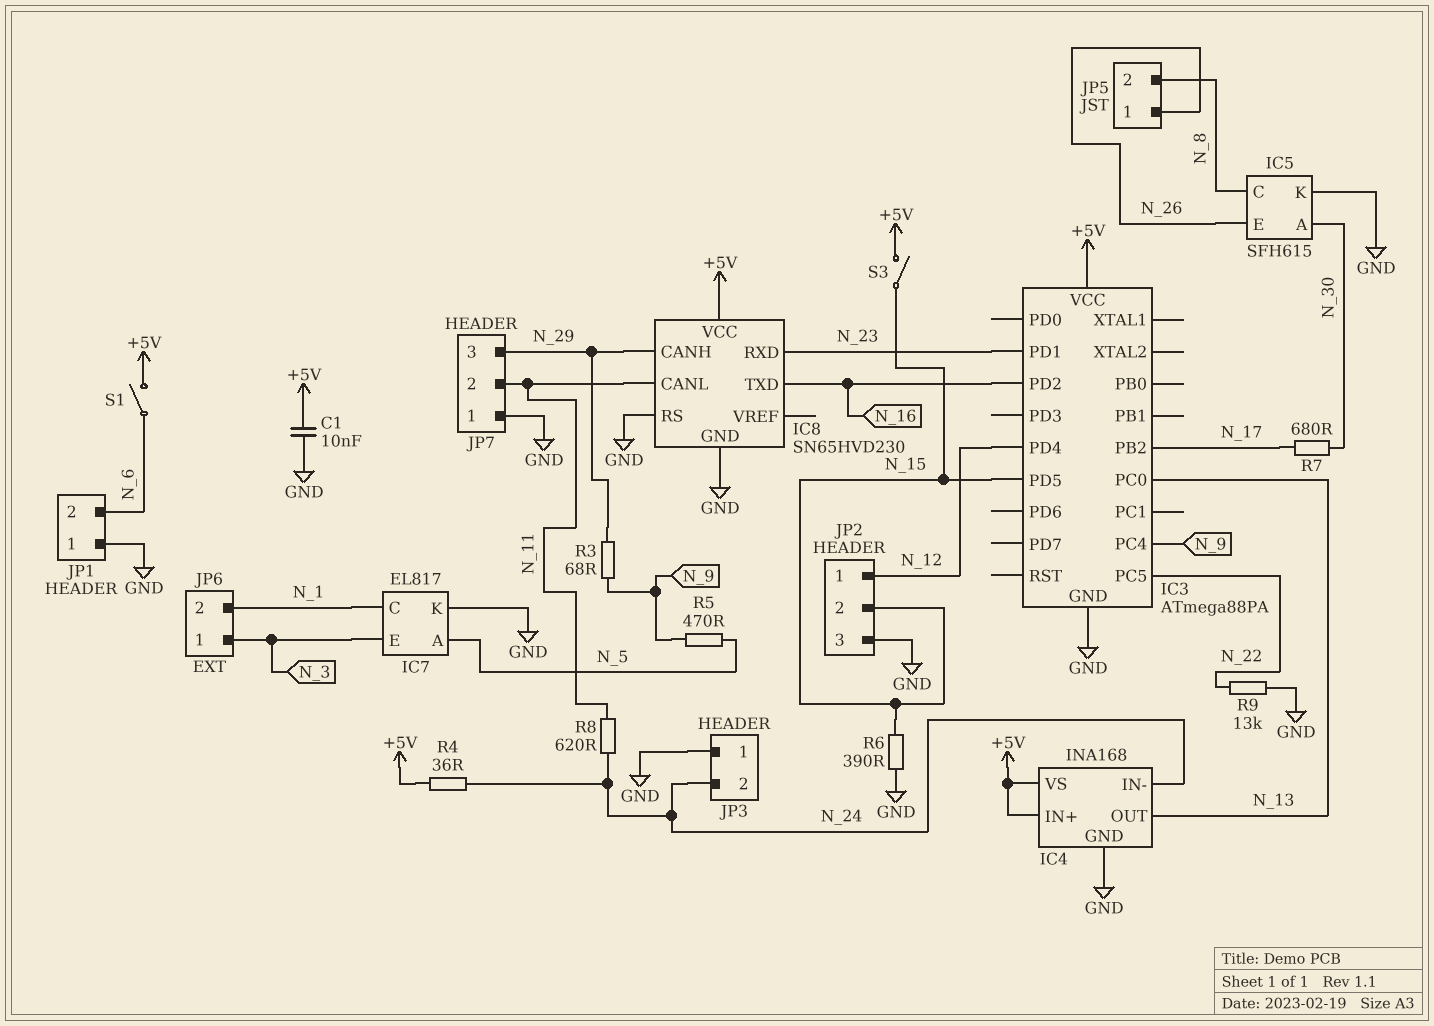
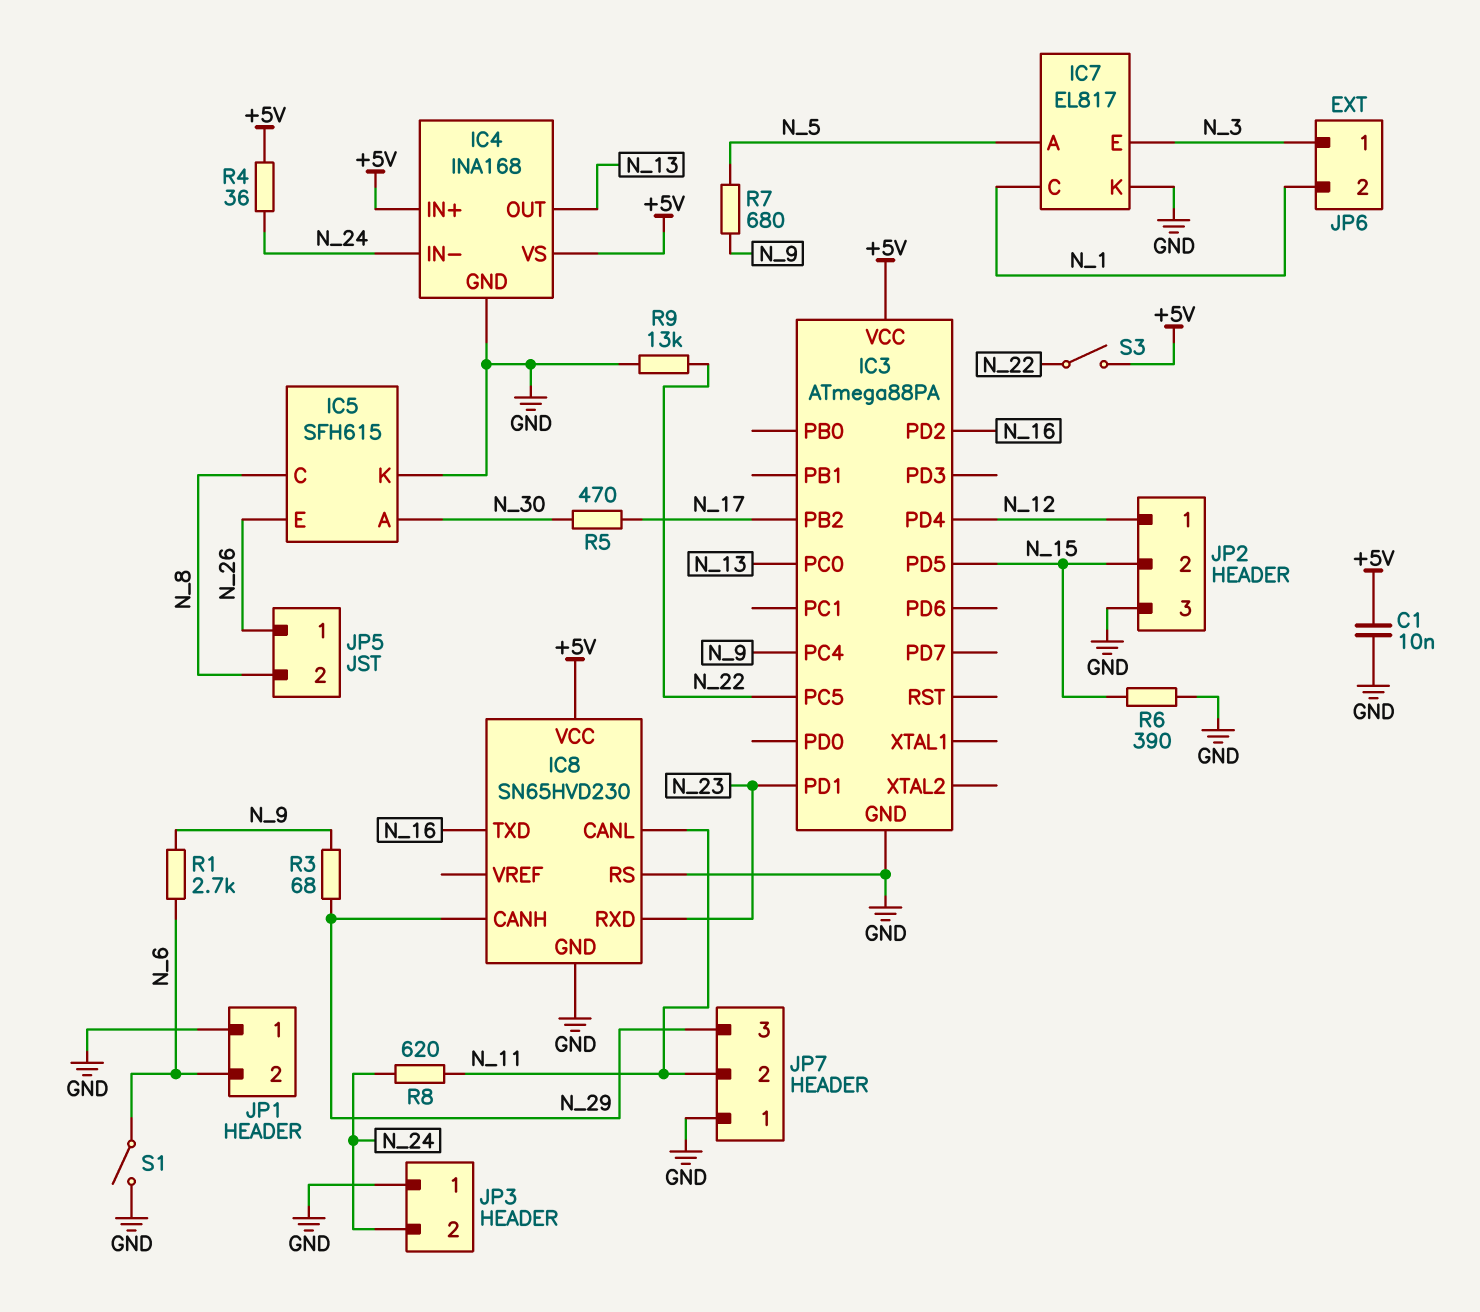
R1: none -> 2.7k (N_6, N_9)
R5: 470 (N_5, N_9) -> 470 (N_17, N_30)
R7: 680 (N_17, N_30) -> 680 (N_5, N_9)
S1: switch (+5V, N_6) -> switch (GND, N_6)
S3: switch (+5V, N_15) -> switch (+5V, N_22)

